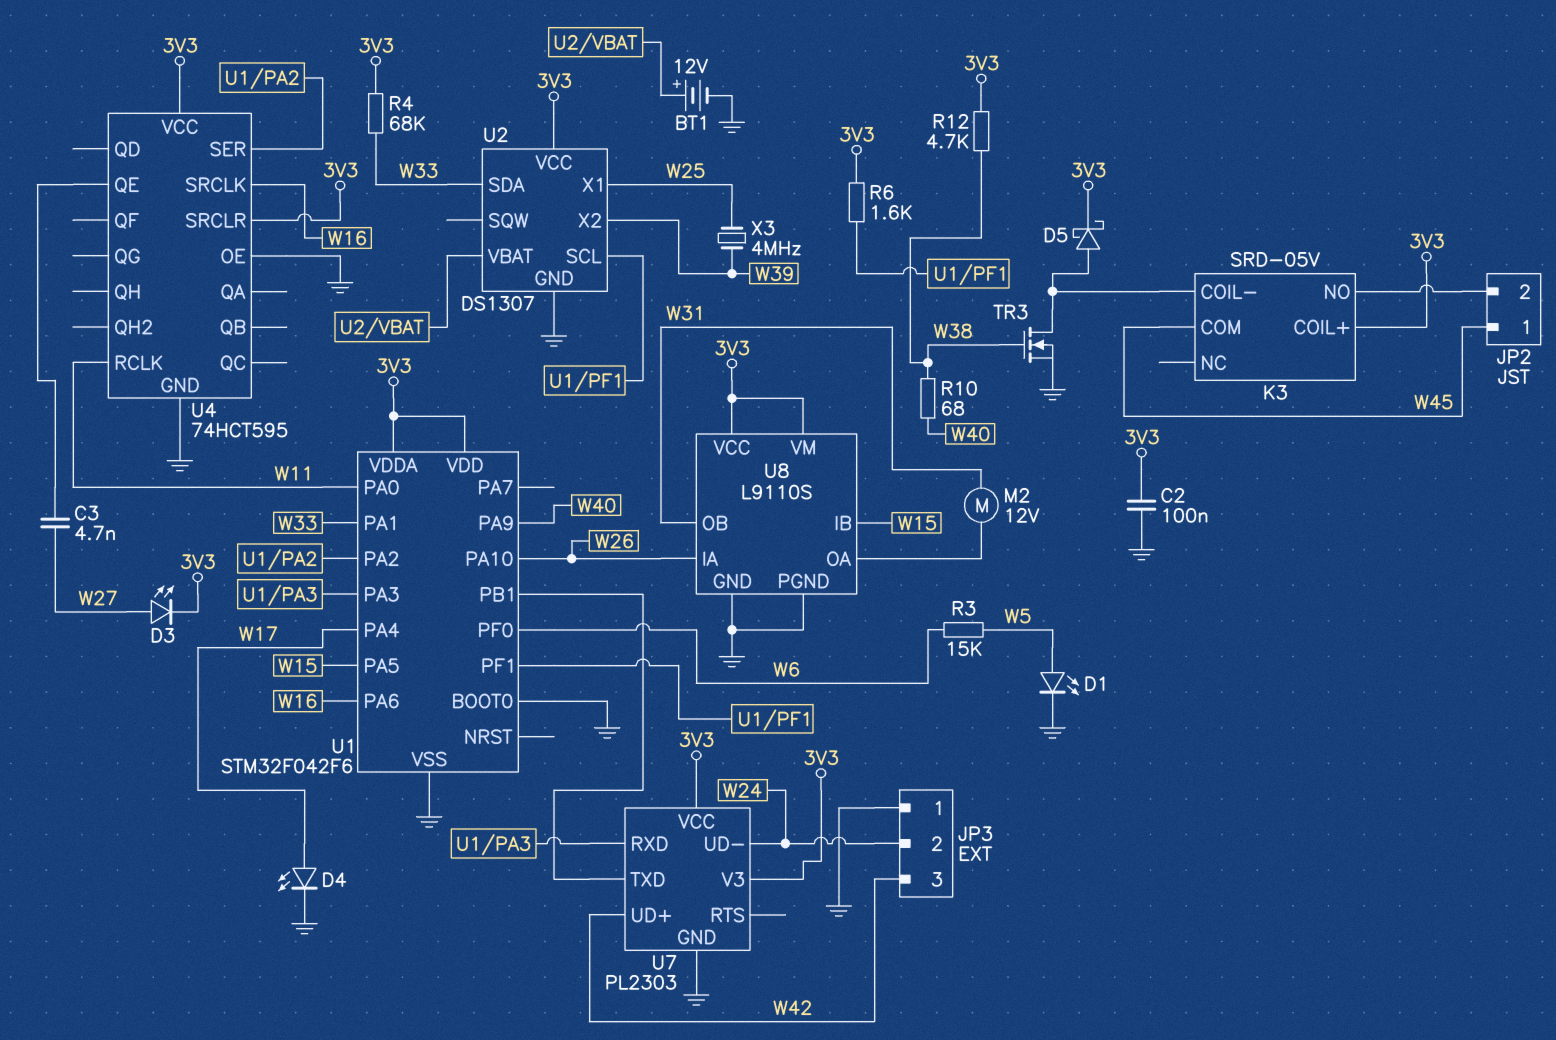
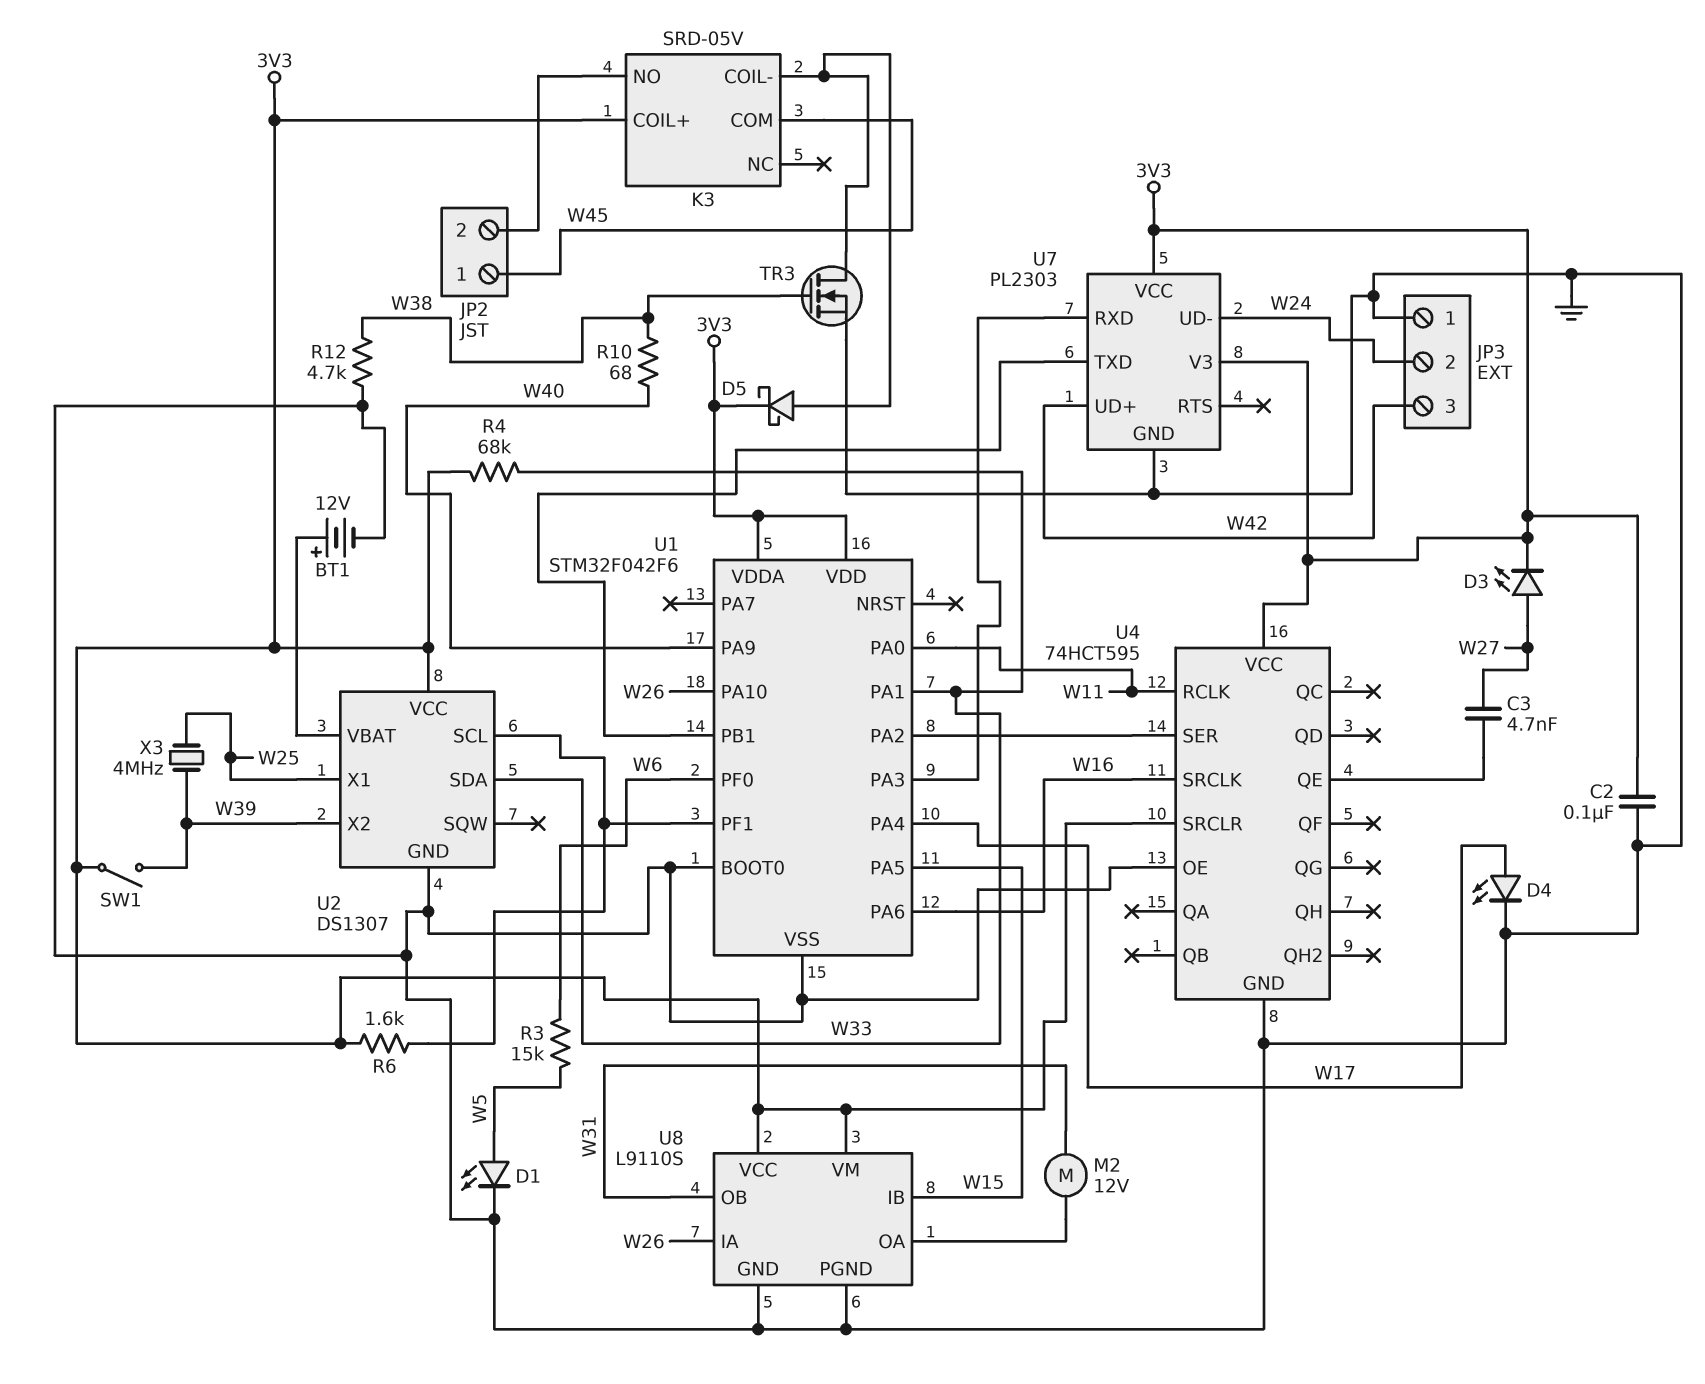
R12: 4.7k (3V3, W38) -> 4.7k (GND, W38)
SW1: none -> switch (3V3, W39)

